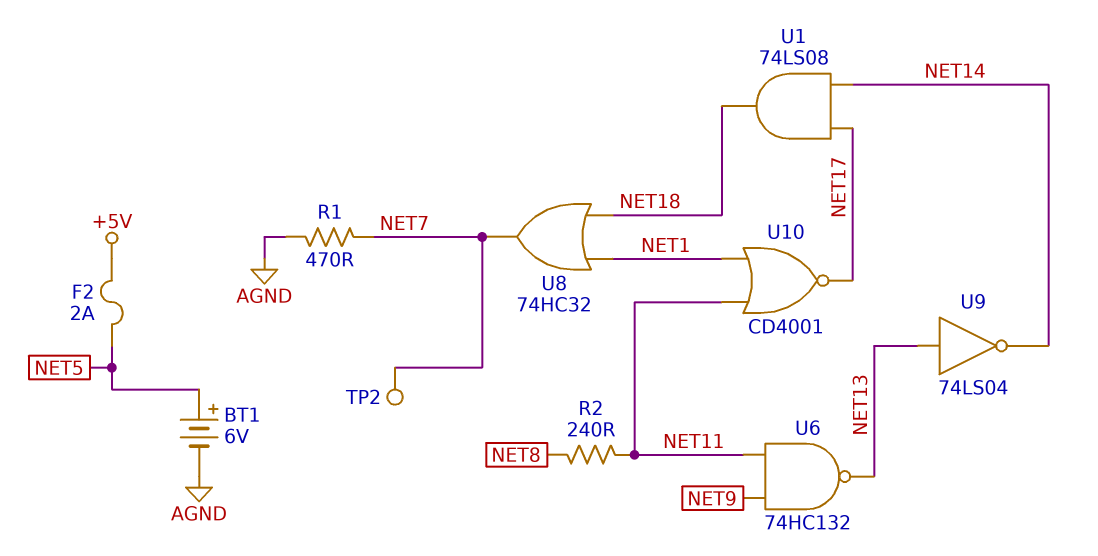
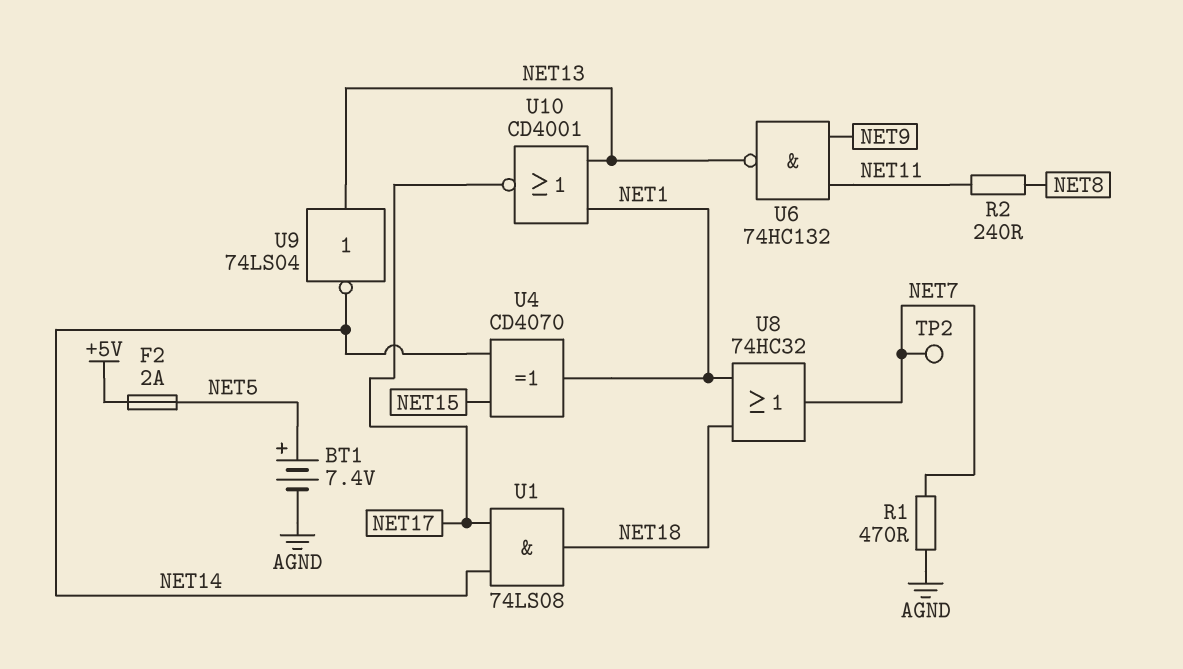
BT1: 6V (plus NET5, minus AGND) -> 7.4V (plus NET5, minus AGND)
U4: none -> XOR CD4070 (in NET14, in NET15, out NET1)
U10: NOR CD4001 (in NET1, in NET11, out NET17) -> NOR CD4001 (in NET1, in NET13, out NET17)

